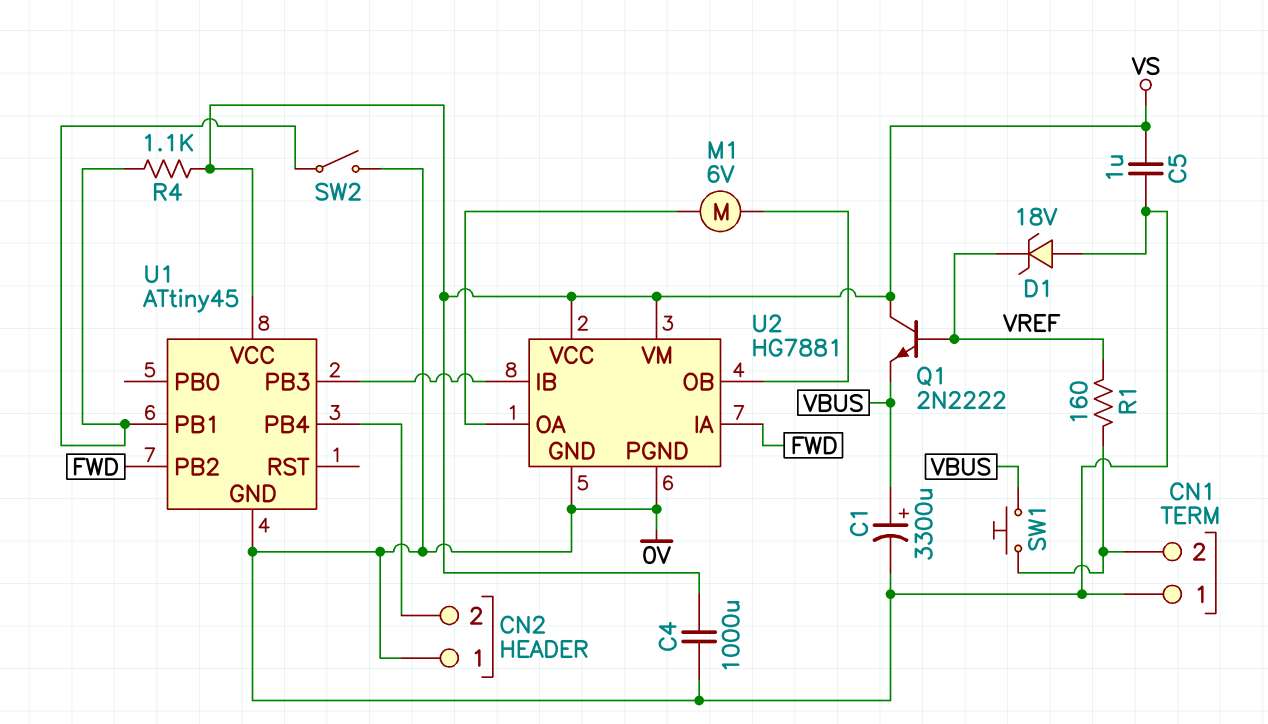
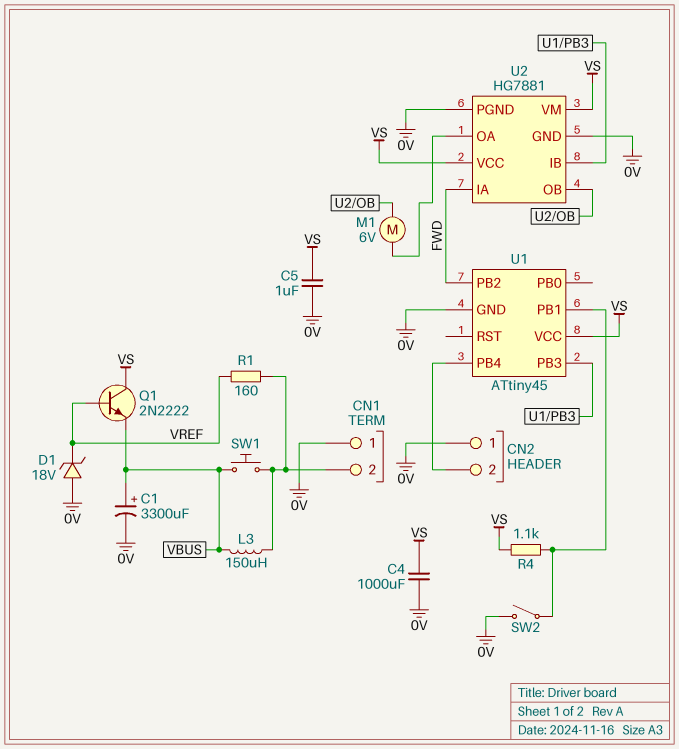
L3: none -> 150uH (CN1/2, VBUS)

